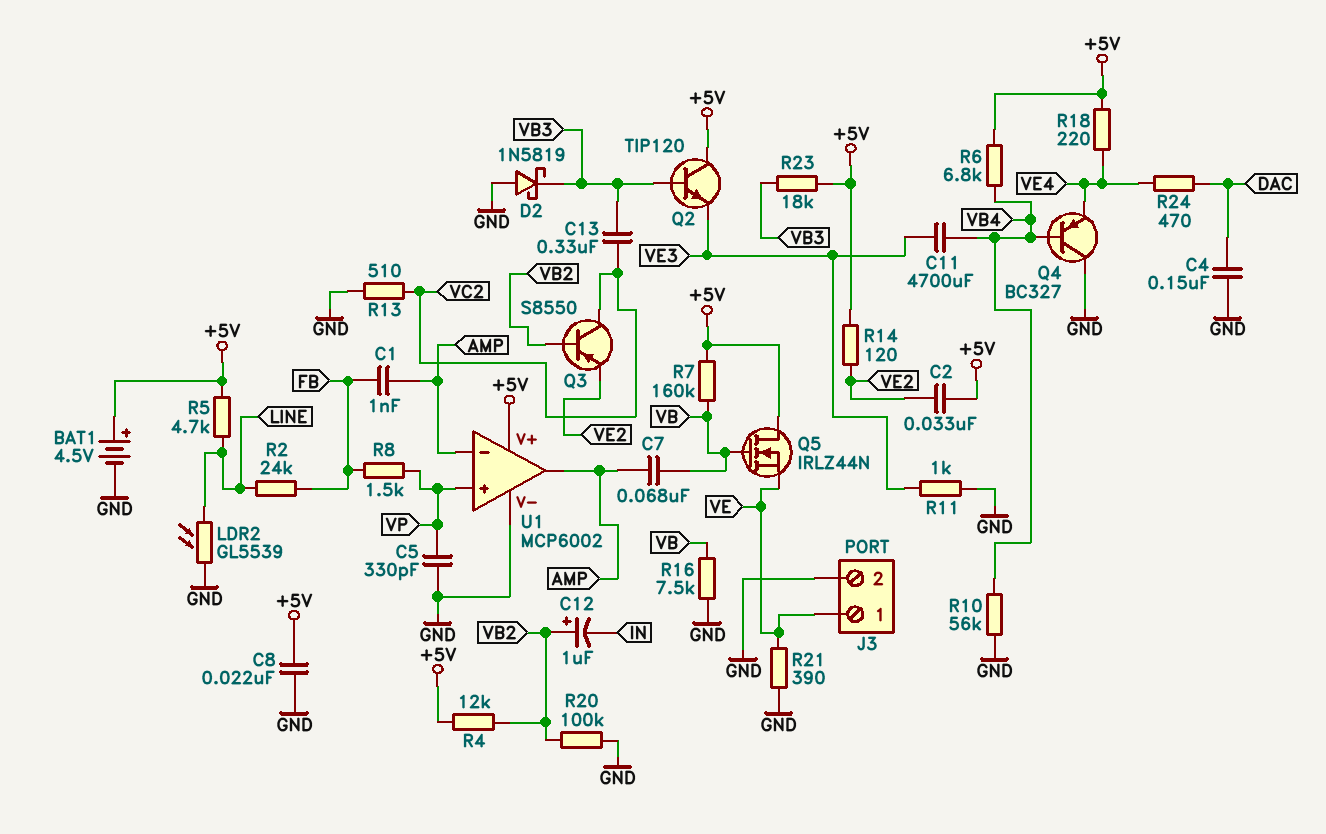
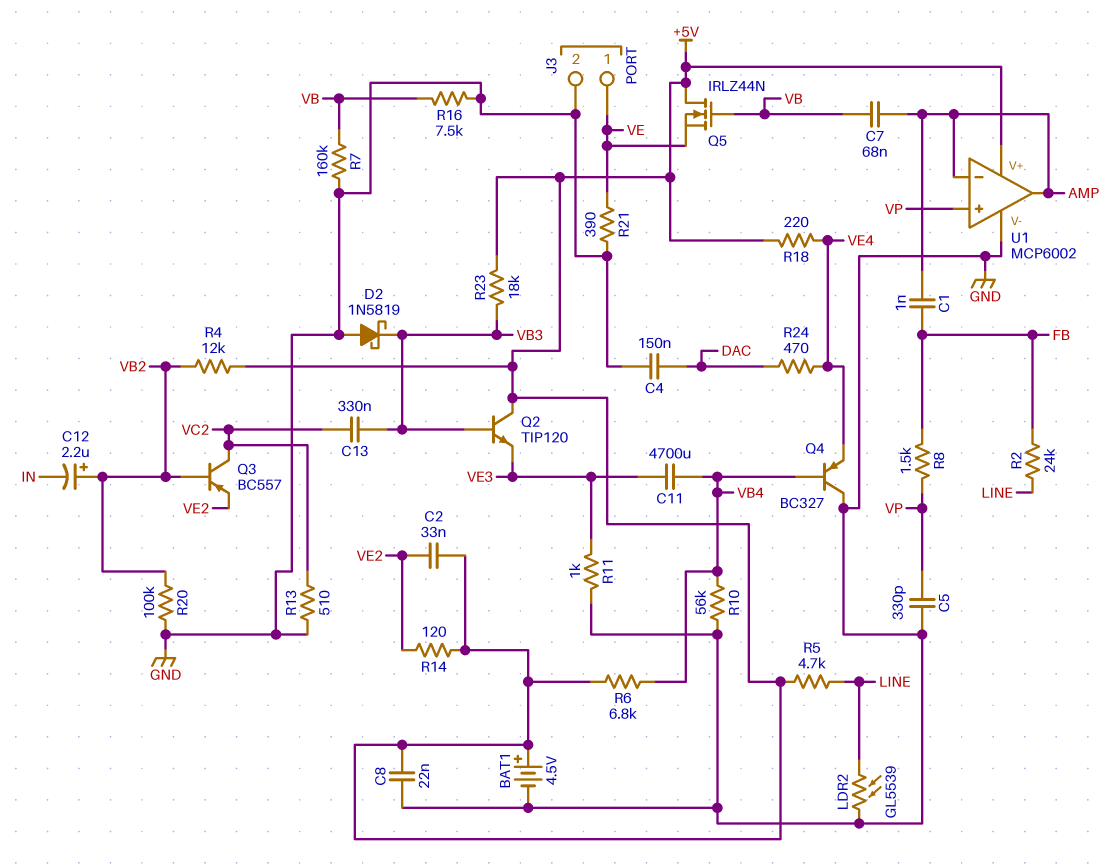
C12: 1uF (plus VB2, minus IN) -> 2.2uF (plus VB2, minus IN)
Q3: PNP S8550 (B VB2, C VC2, E VE2) -> PNP BC557 (B VB2, C VC2, E VE2)
R7: 160k (+5V, VB) -> 160k (GND, VB)

